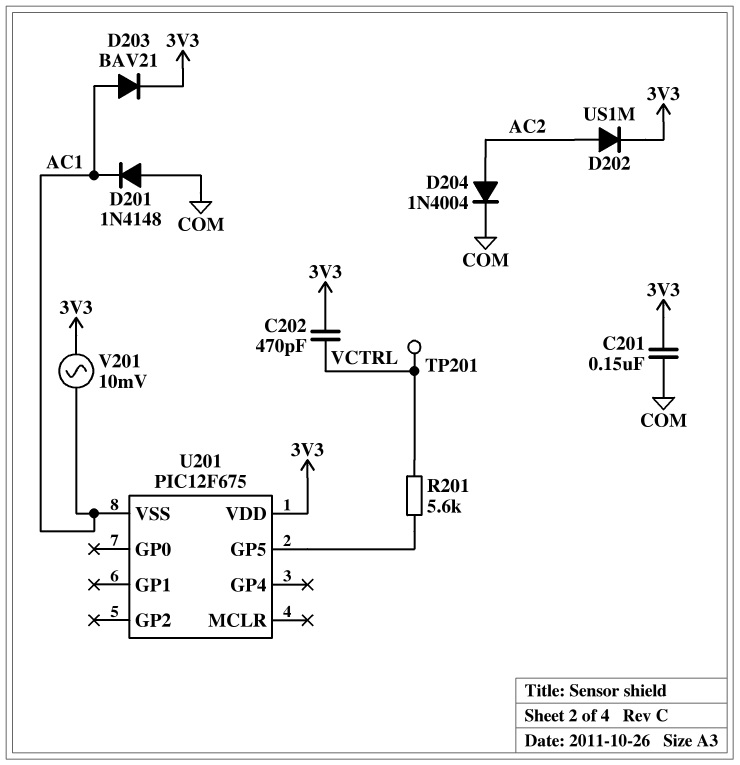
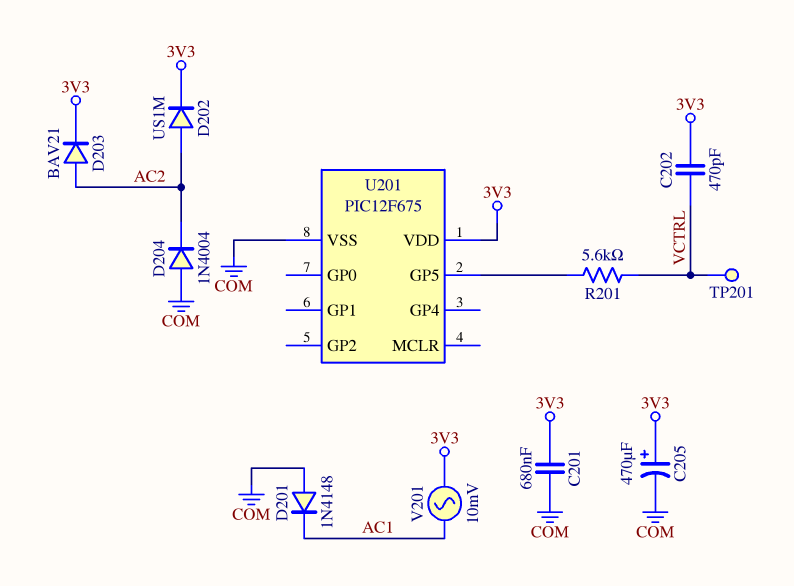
C201: 150nF (3V3, COM) -> 680nF (3V3, COM)
C205: none -> 470uF (plus 3V3, minus COM)
D203: diode BAV21 (A AC1, K 3V3) -> diode BAV21 (A AC2, K 3V3)
D204: diode 1N4004 (A AC2, K COM) -> diode 1N4004 (A COM, K AC2)
U201 pin VSS: AC1 -> COM

